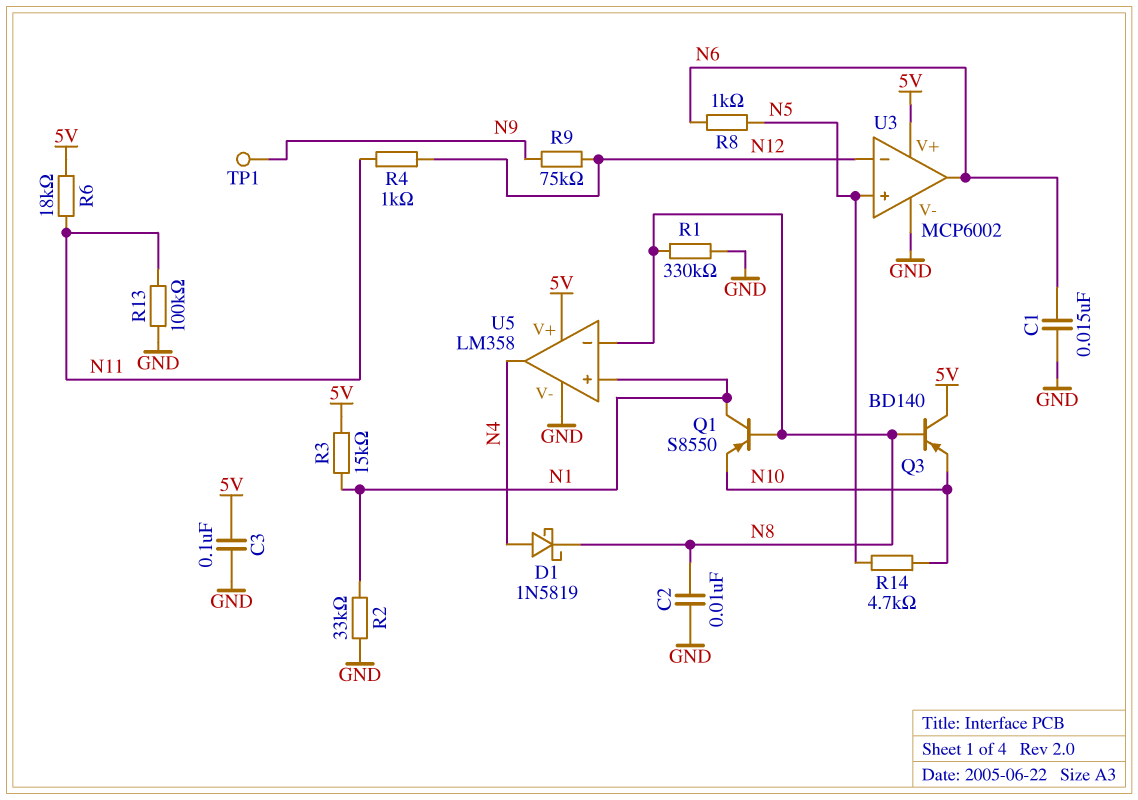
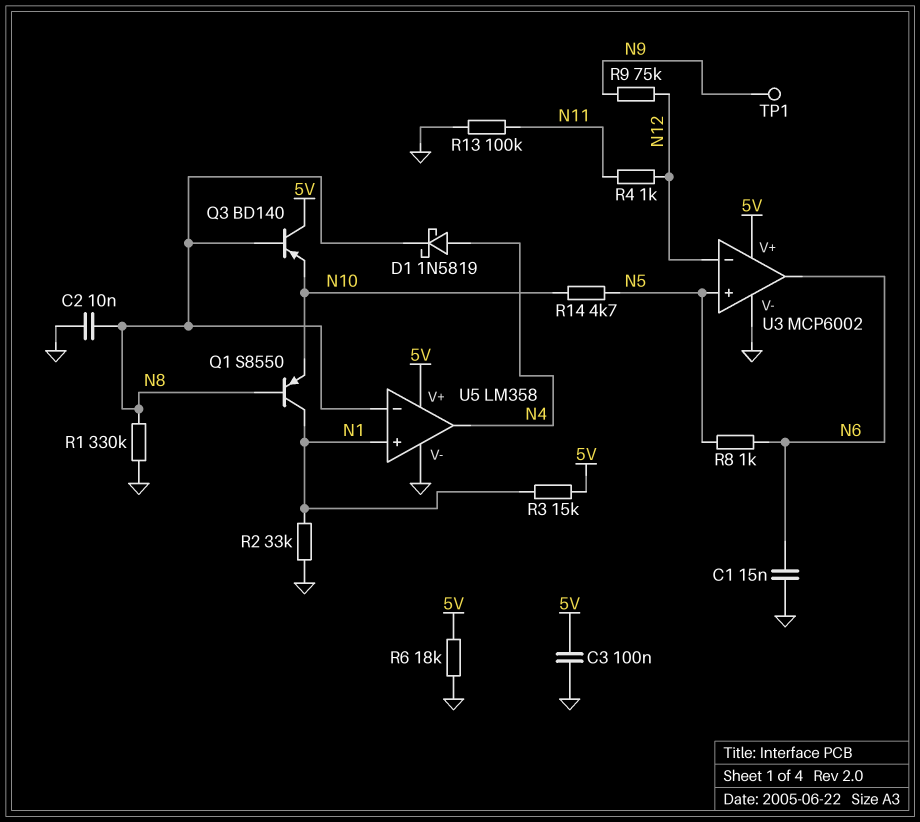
R6: 18k (5V, N11) -> 18k (5V, GND)

